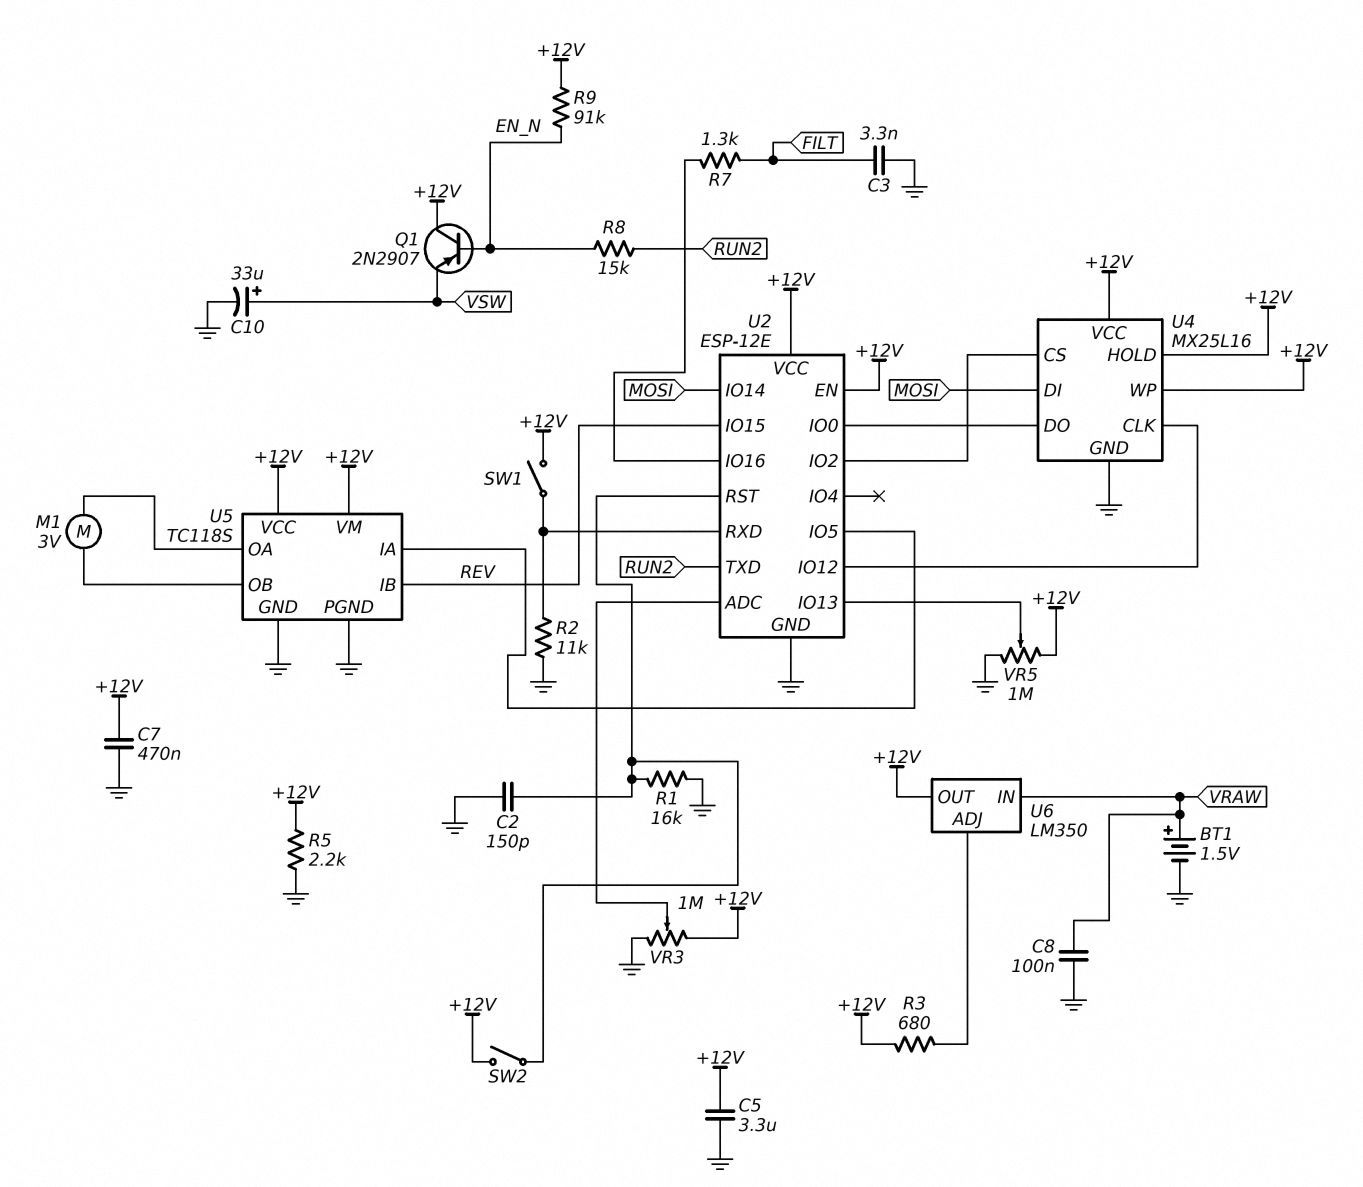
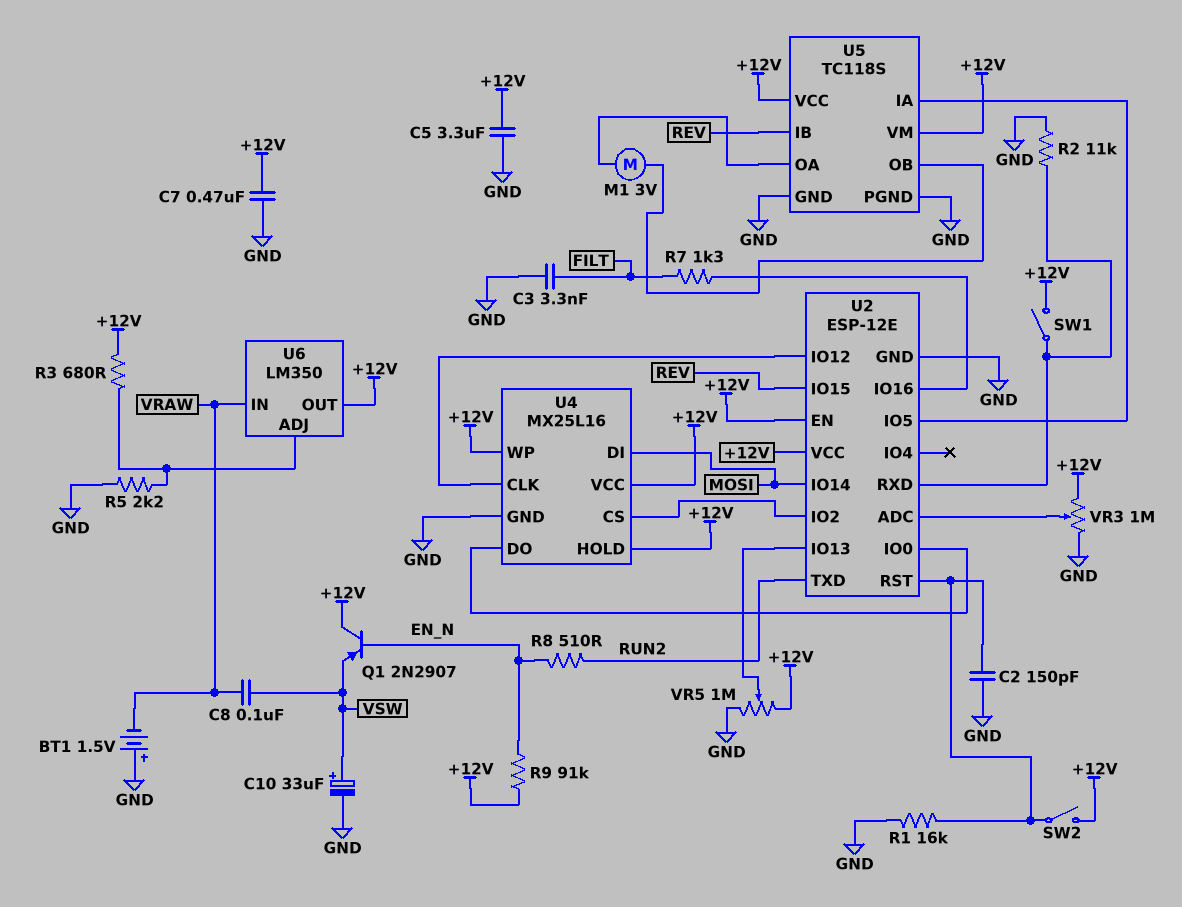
BT1: 1.5V (plus VRAW, minus GND) -> 1.5V (plus GND, minus VRAW)
C8: 100nF (GND, VRAW) -> 100nF (VRAW, VSW)
R5: 2.2k (+12V, GND) -> 2.2k (GND, U6/ADJ)
R8: 15k (EN_N, RUN2) -> 510 (EN_N, RUN2)

